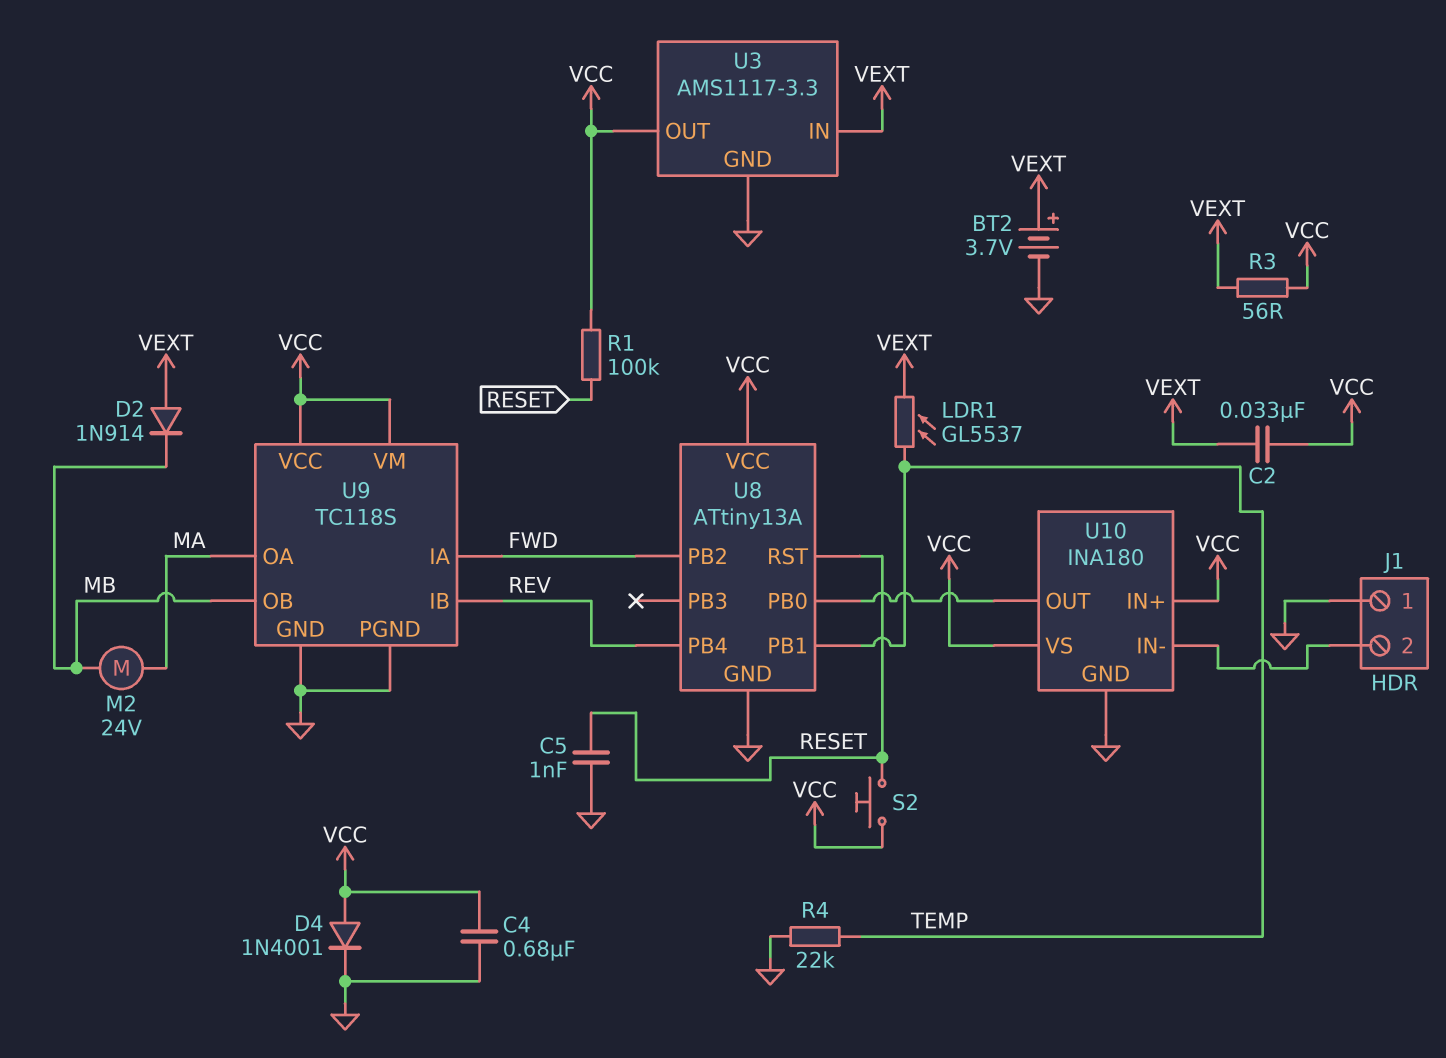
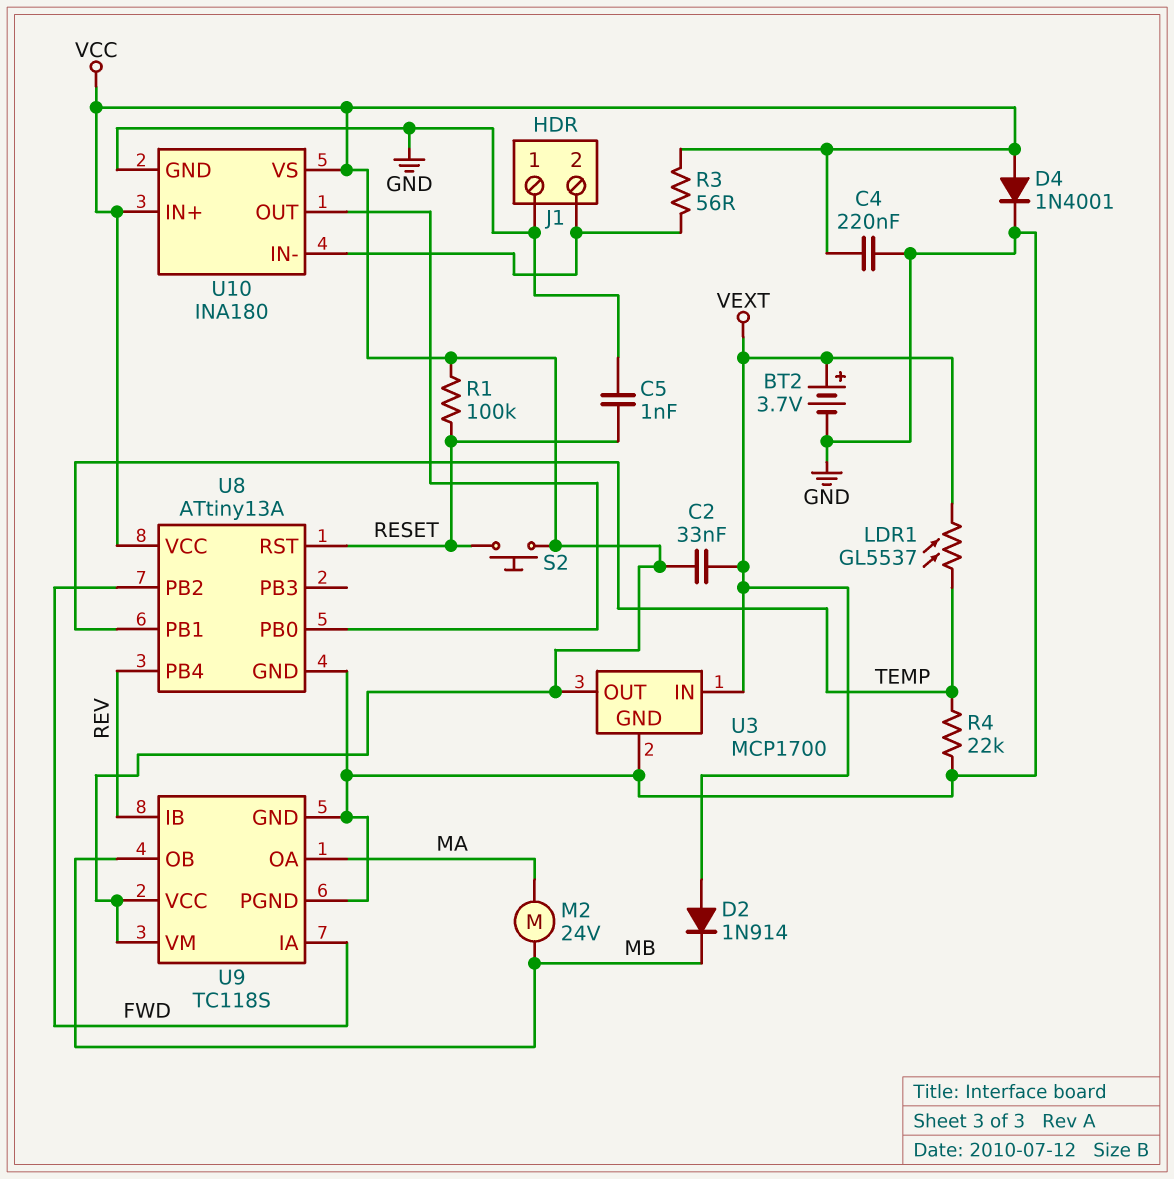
C4: 680nF (GND, VCC) -> 220nF (GND, VCC)
R3: 56 (VCC, VEXT) -> 56 (J1/2, VCC)
U3: AMS1117-3.3 -> MCP1700

